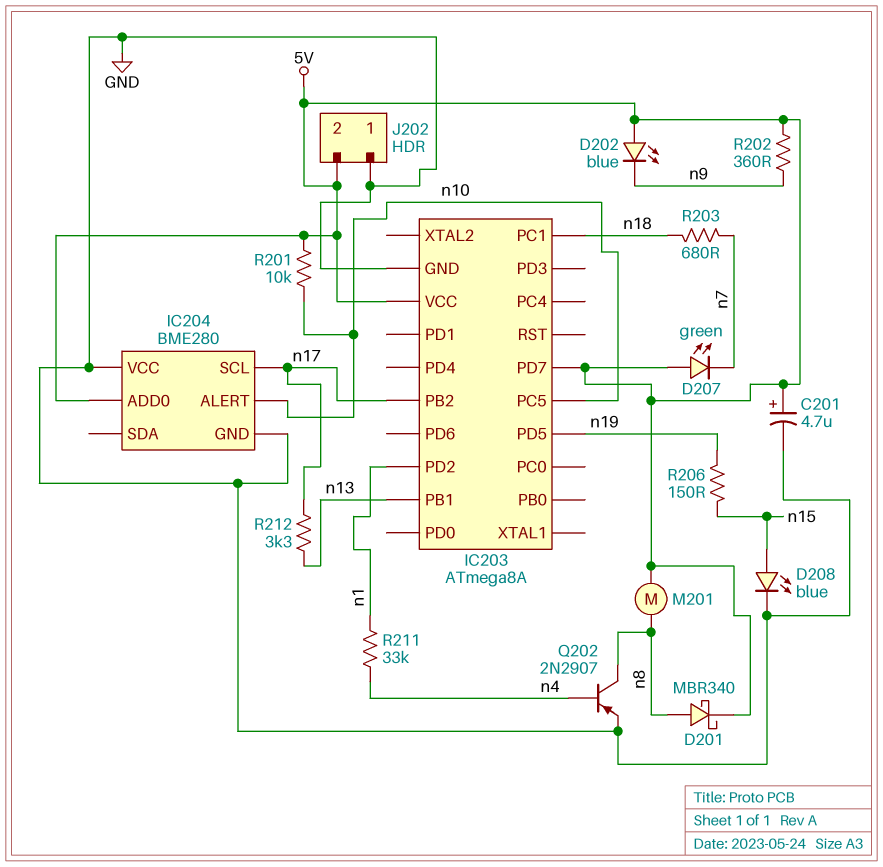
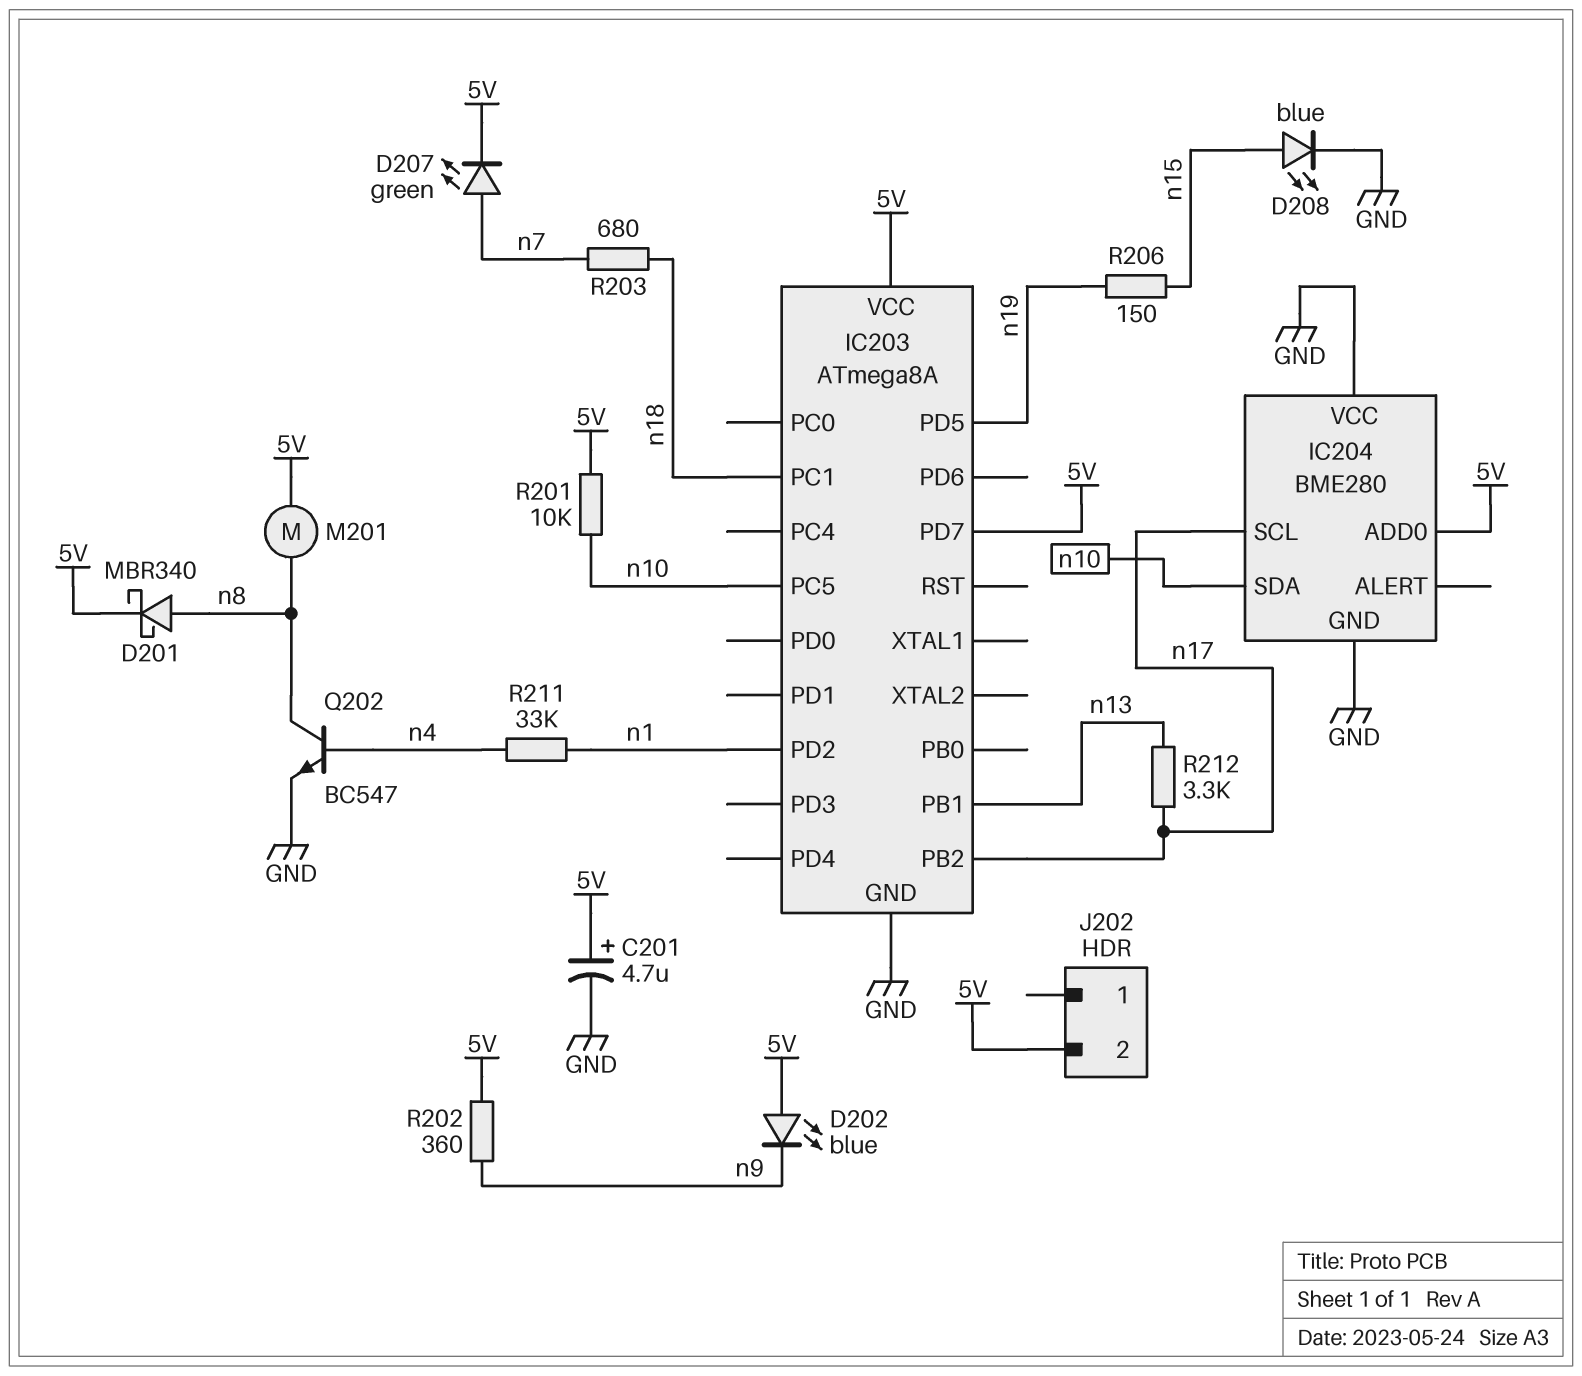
D207: LED green (A 5V, K n7) -> LED green (A n7, K 5V)
IC204 pin ALERT: n10 -> none
IC204 pin SDA: none -> n10
J202 pin 1: GND -> none
Q202: PNP 2N2907 (B n4, C n8, E GND) -> NPN BC547 (B n4, C n8, E GND)

